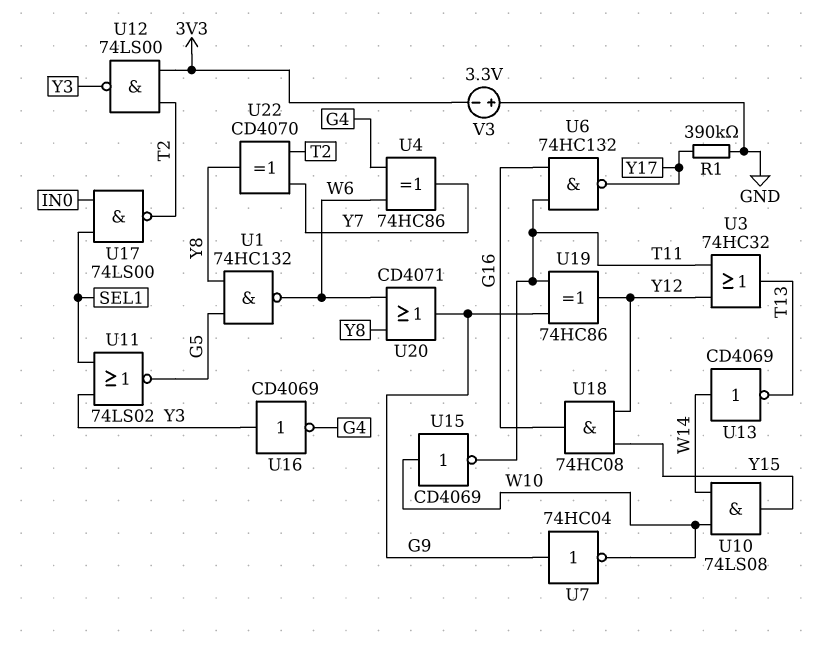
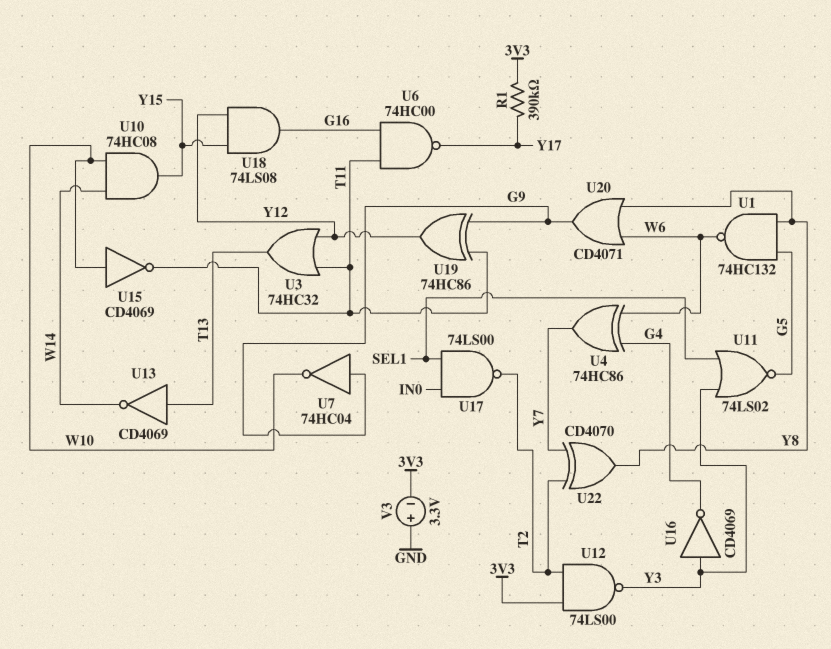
R1: 390k (GND, Y17) -> 390k (3V3, Y17)
U6: NAND 74HC132 (in G16, in T11, out Y17) -> NAND 74HC00 (in G16, in T11, out Y17)
U10: AND 74LS08 (in W10, in W14, out Y15) -> AND 74HC08 (in W10, in W14, out Y15)
U13: NOT CD4069 (in W14, out T13) -> NOT CD4069 (in T13, out W14)
U18: AND 74HC08 (in Y12, in Y15, out G16) -> AND 74LS08 (in Y12, in Y15, out G16)

